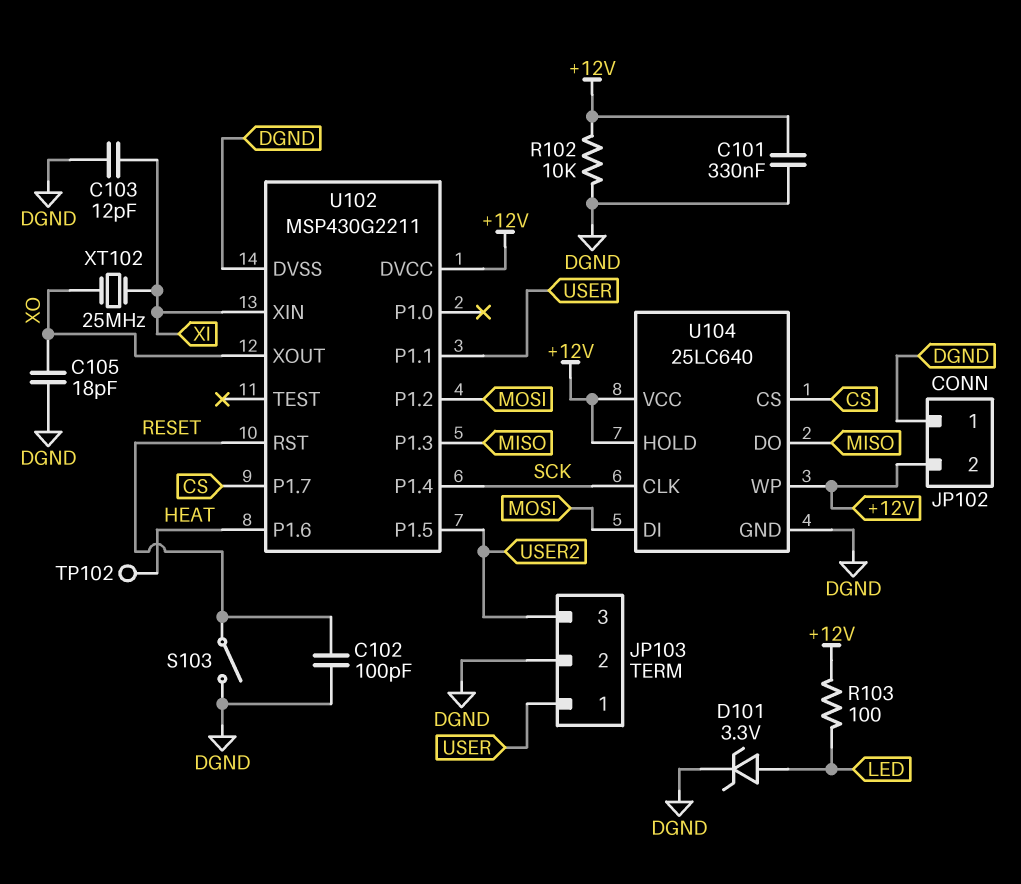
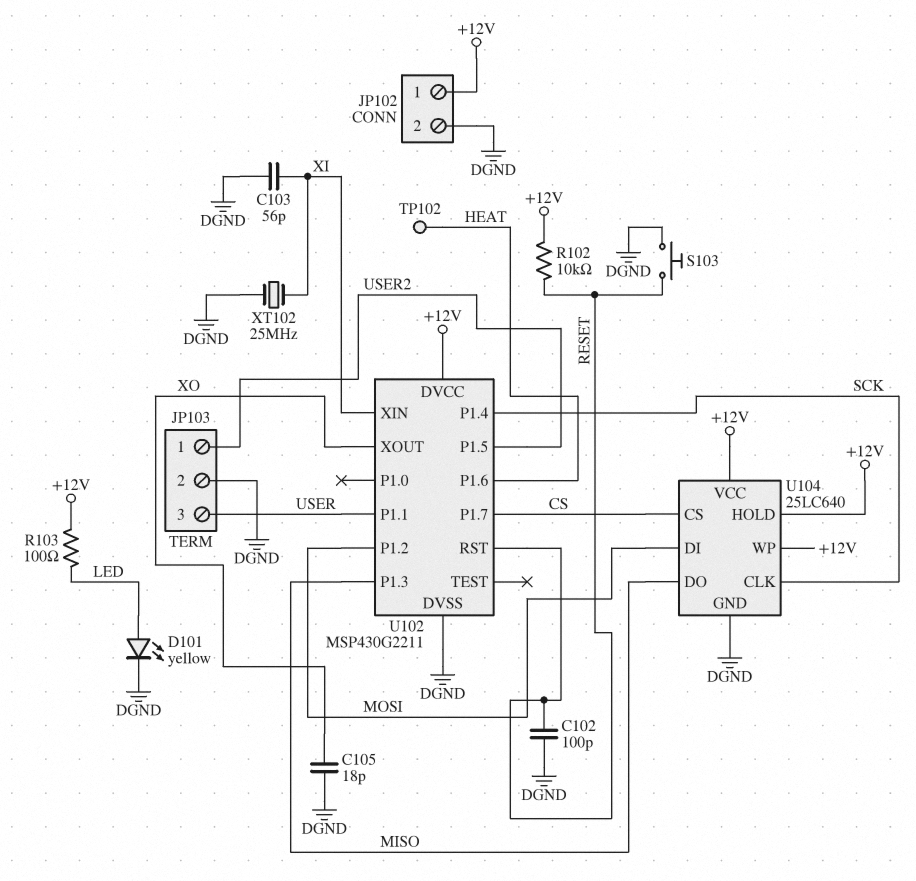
C101: 330nF (+12V, DGND) -> none
C103: 12pF (DGND, XI) -> 56pF (DGND, XI)
D101: zener 3.3V (A LED, K DGND) -> LED yellow (A LED, K DGND)
JP102 pin 1: DGND -> +12V
JP102 pin 2: +12V -> DGND
JP103 pin 1: USER -> USER2
JP103 pin 3: USER2 -> USER
R102: 10k (+12V, DGND) -> 10k (+12V, RESET)
S103: switch (DGND, RESET) -> button (DGND, RESET)
XT102: 25MHz (XI, XO) -> 25MHz (DGND, XI)

